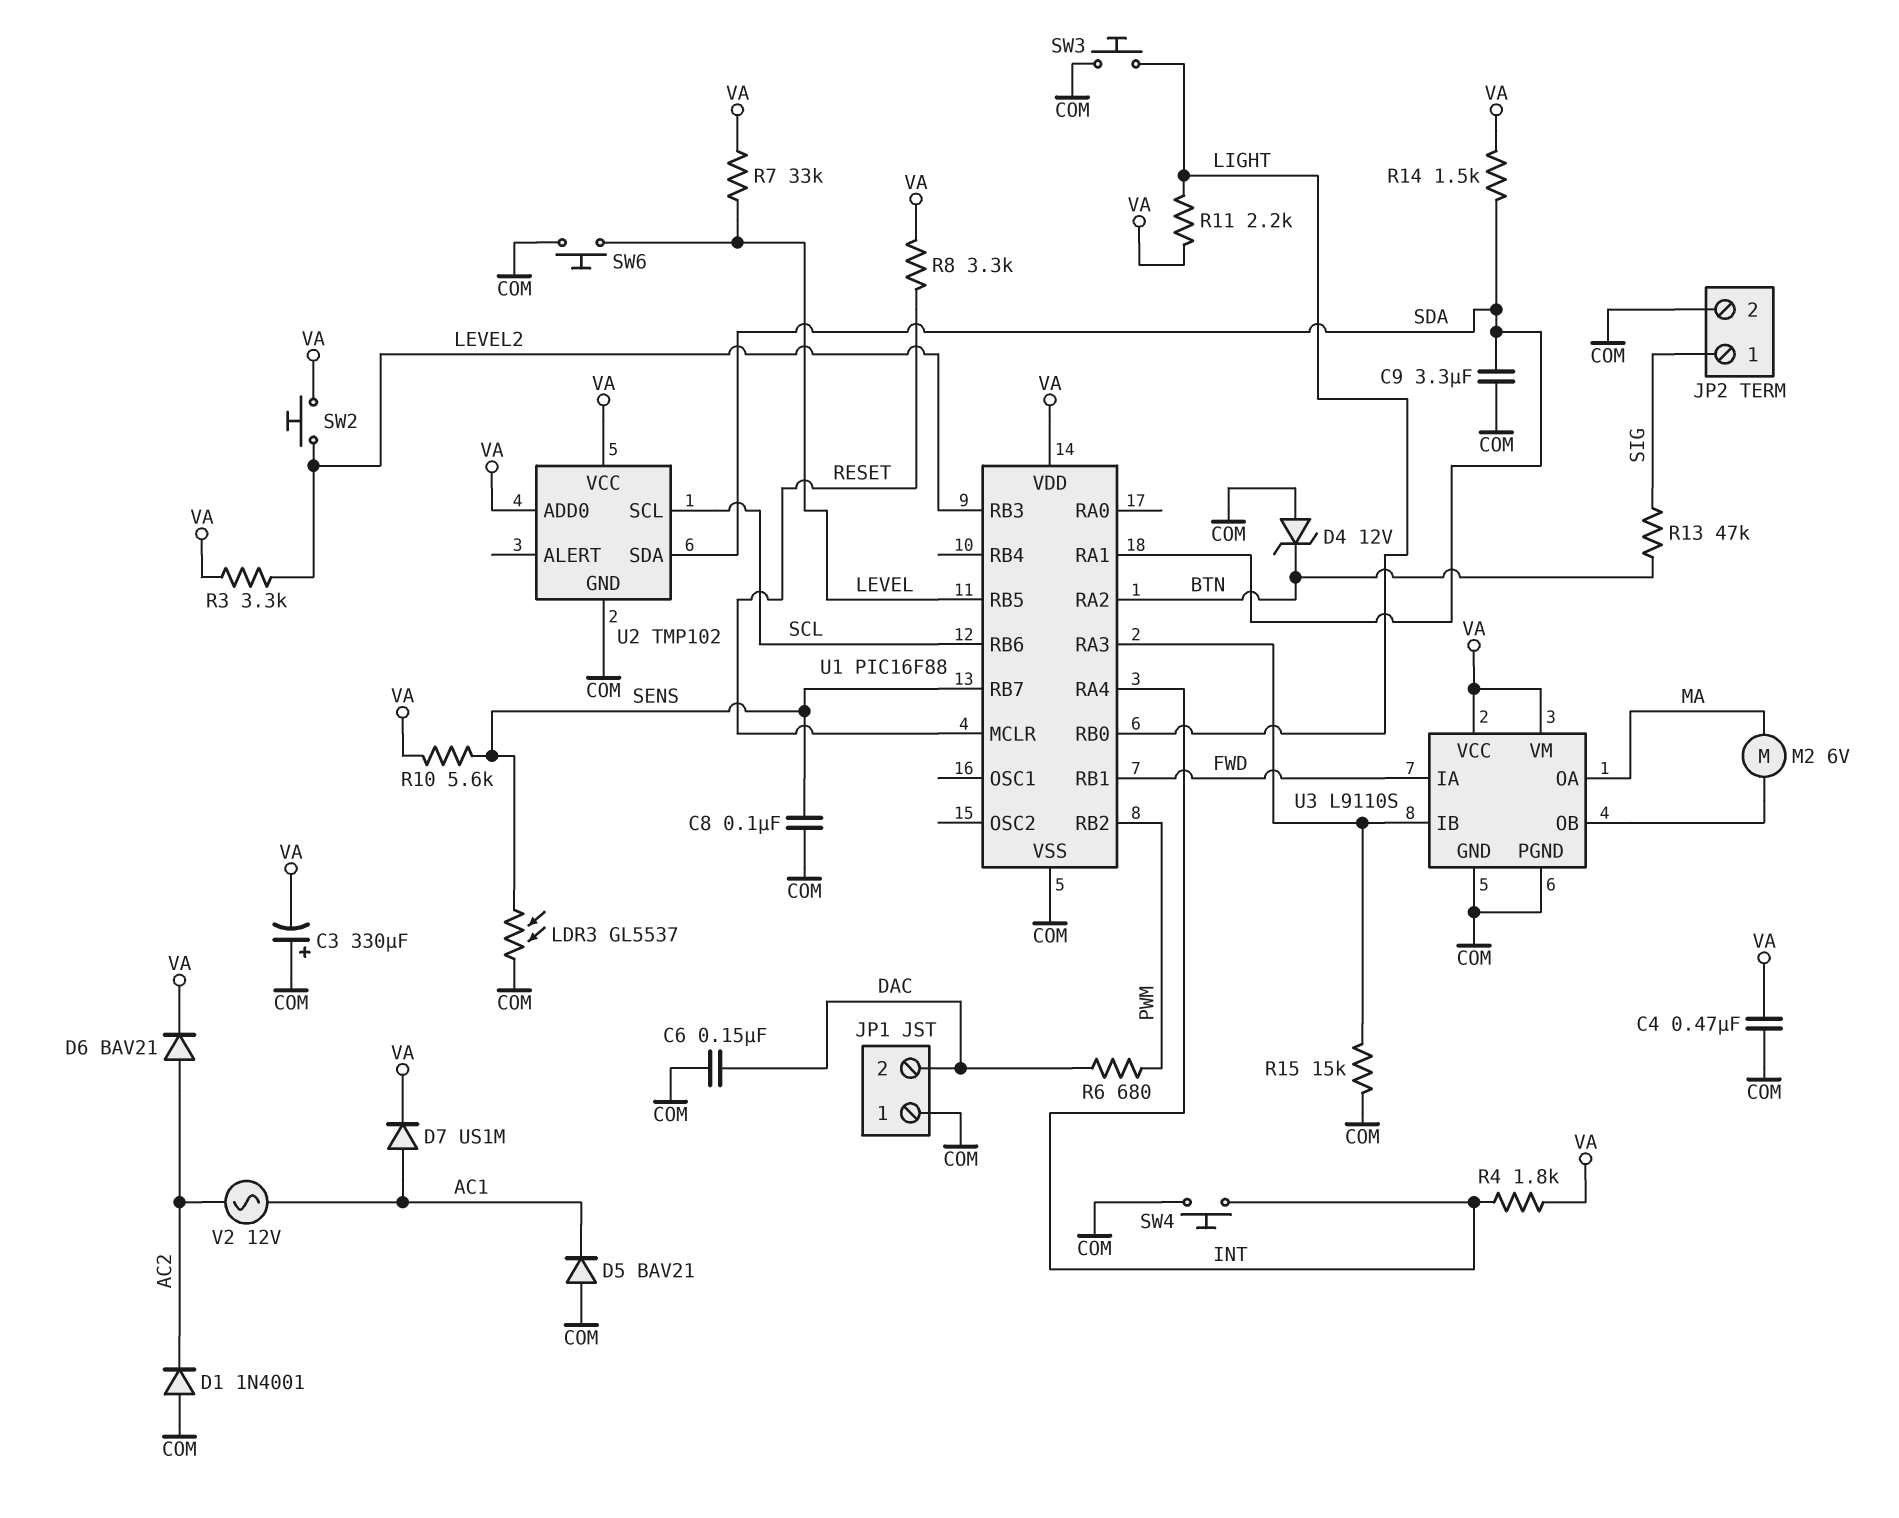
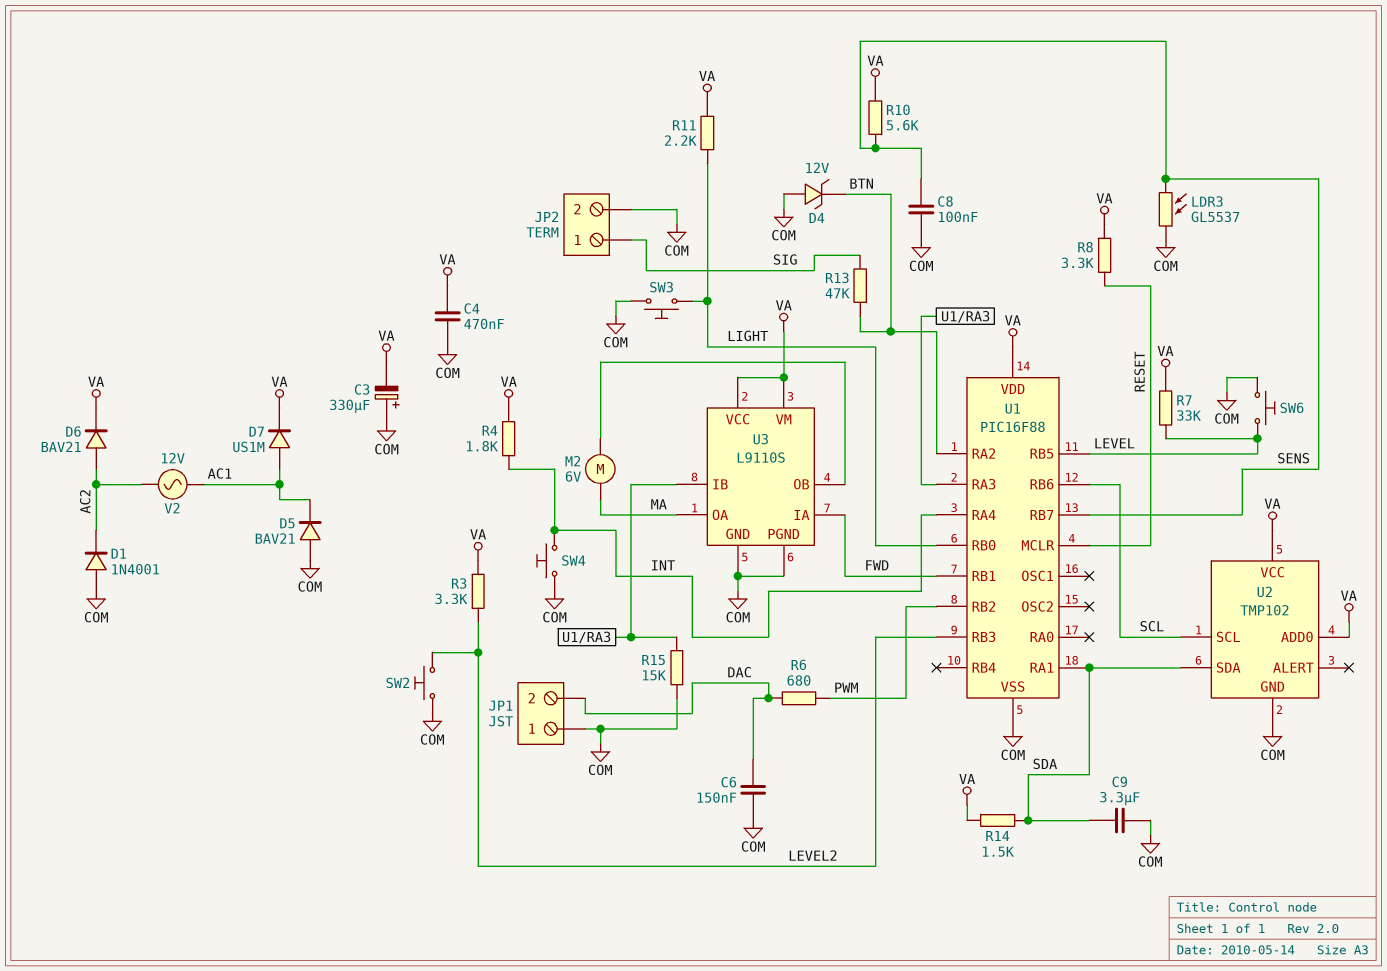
SW2: button (LEVEL2, VA) -> button (COM, LEVEL2)

